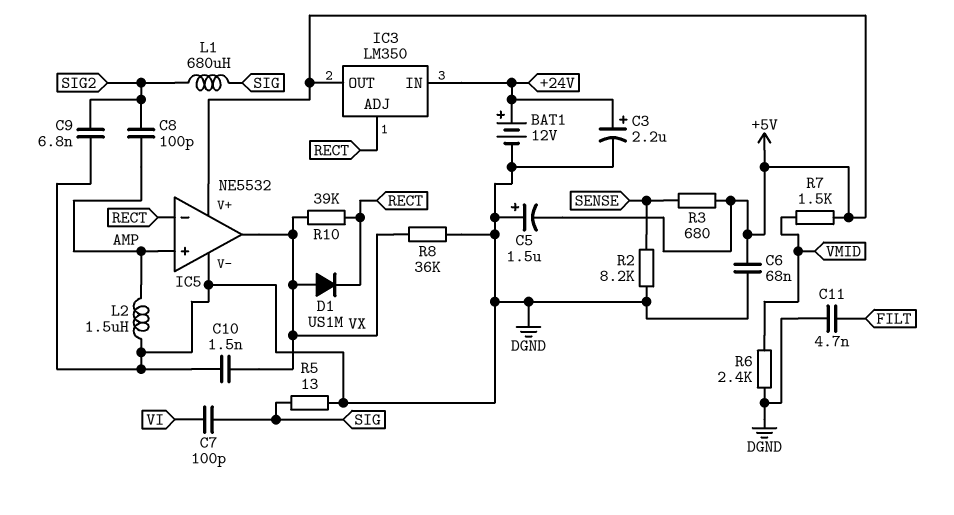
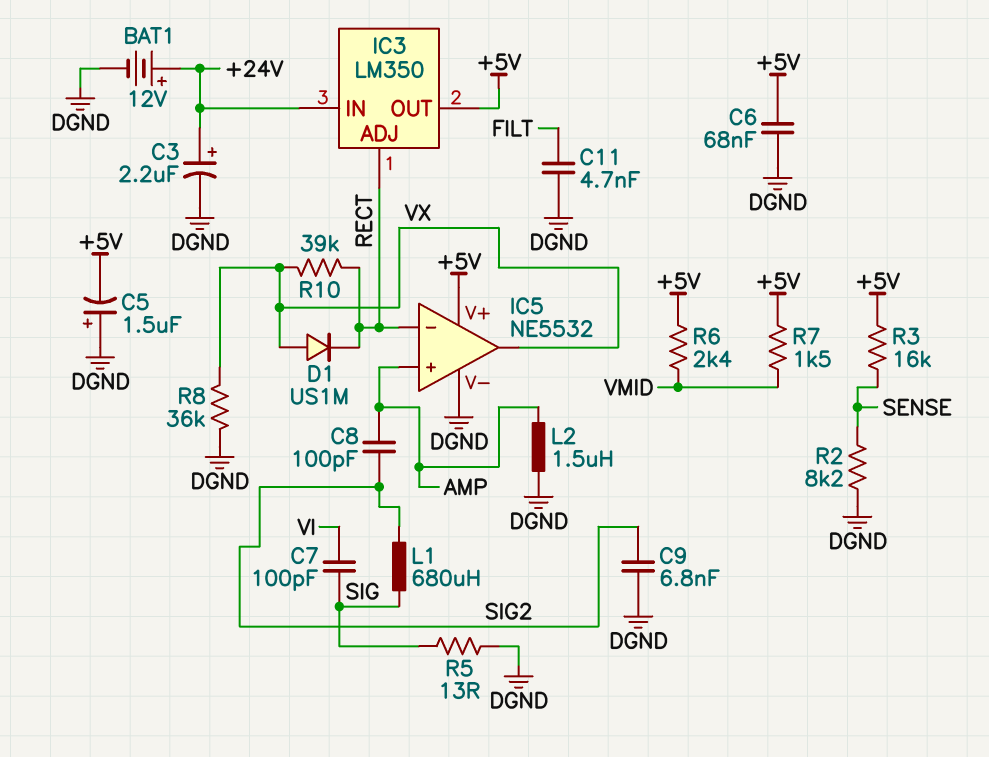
C10: 1.5nF (DGND, VX) -> none
R3: 680 (+5V, SENSE) -> 16k (+5V, SENSE)
R6: 2.4k (DGND, VMID) -> 2.4k (+5V, VMID)

